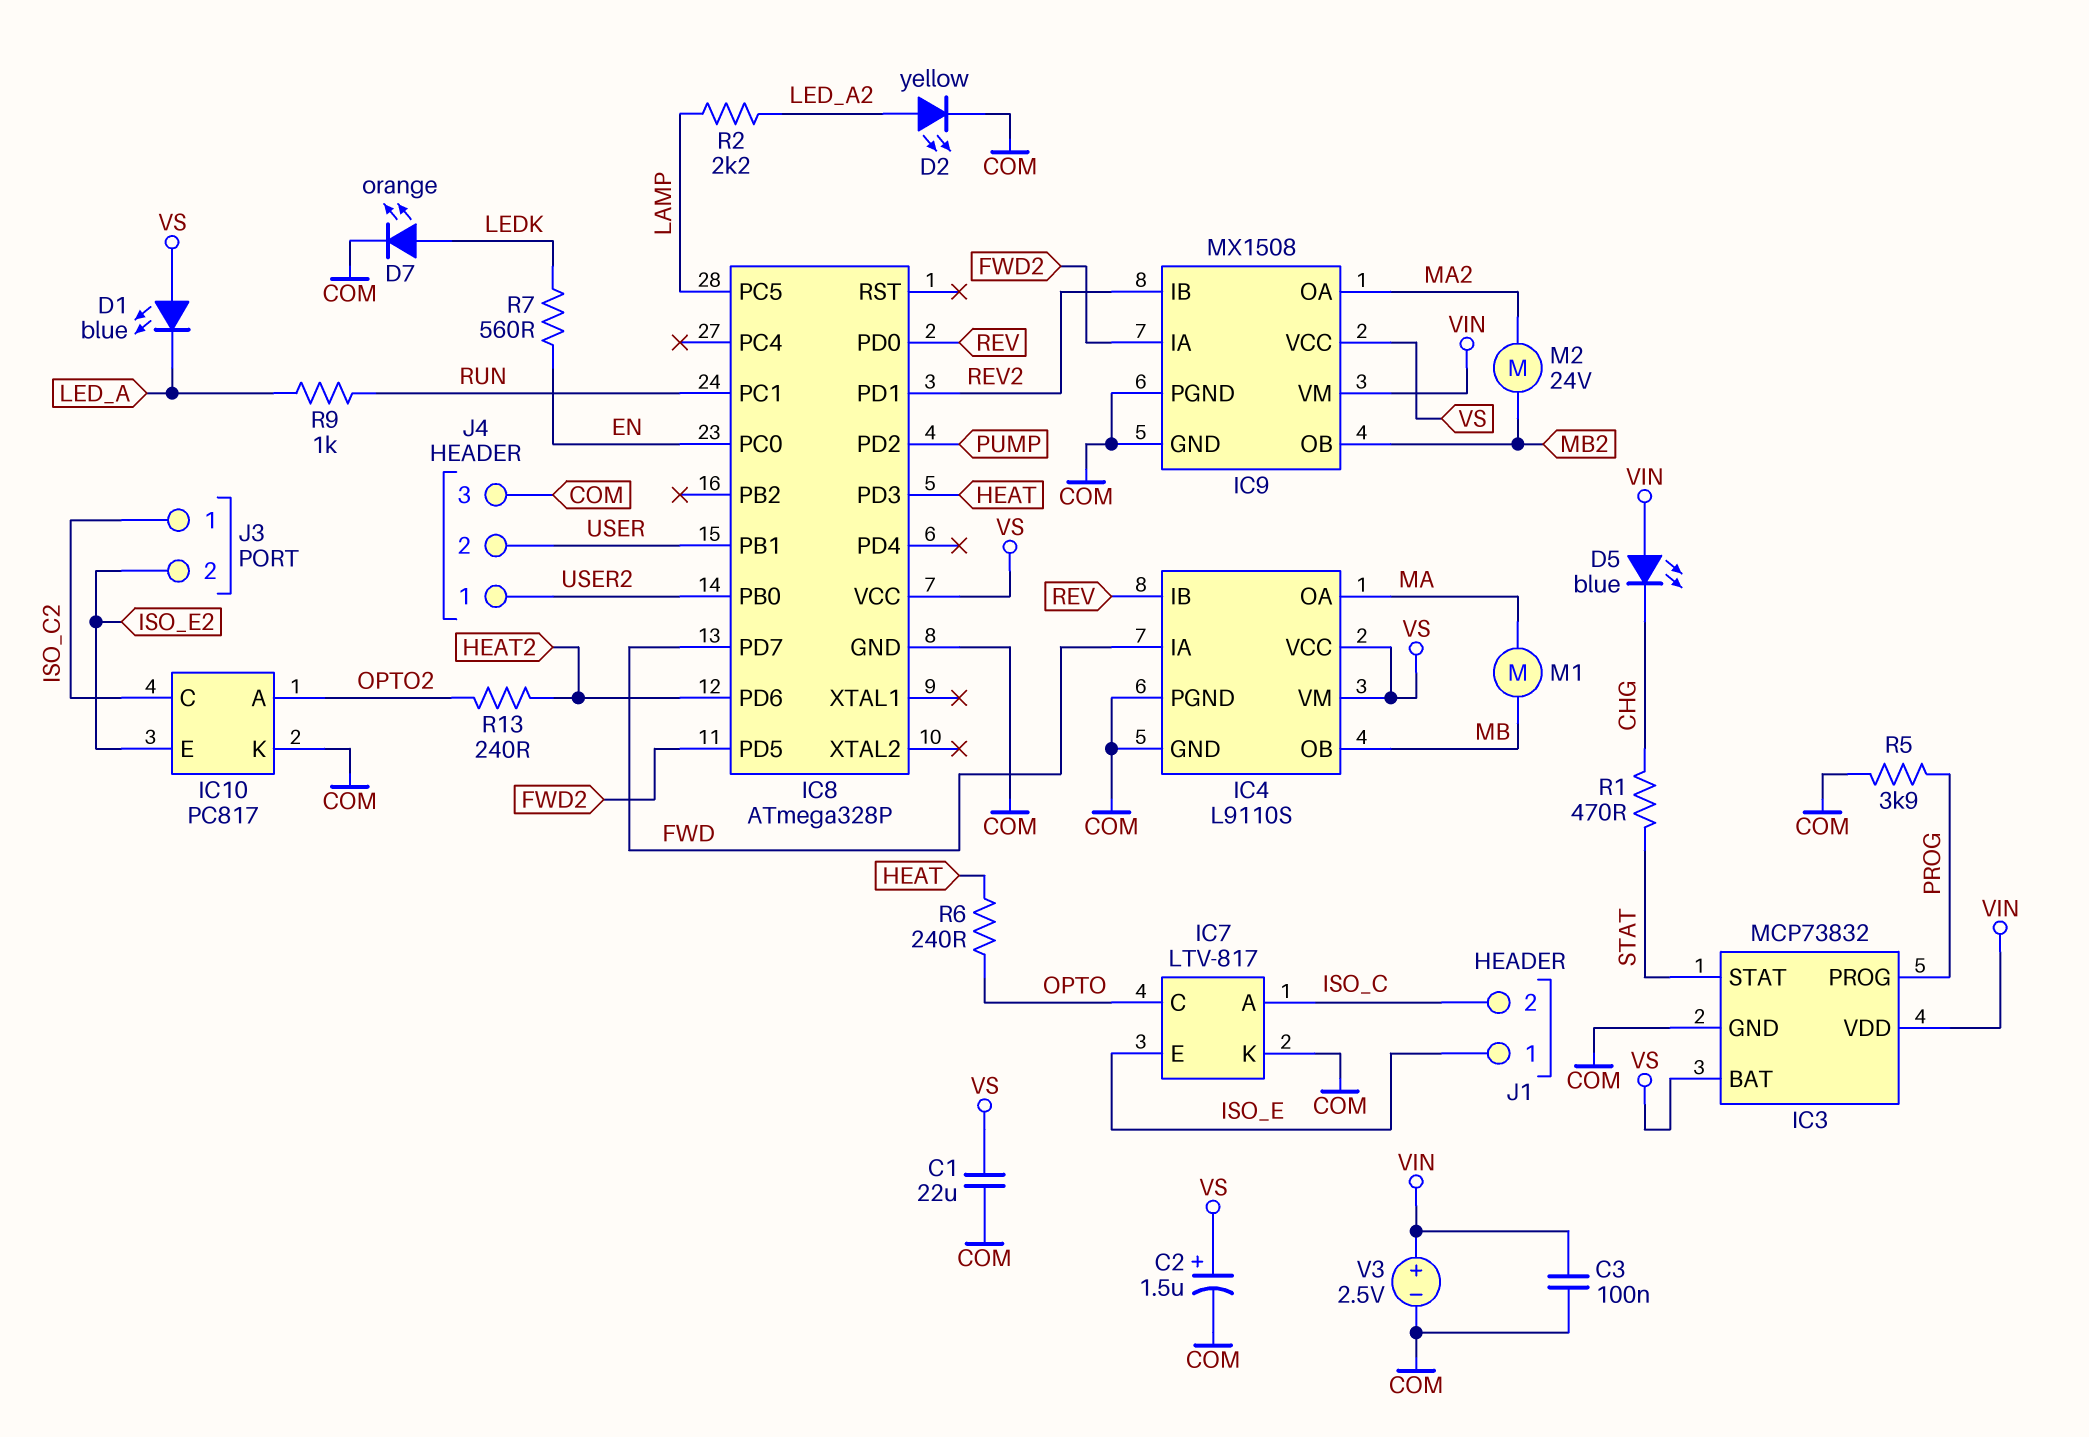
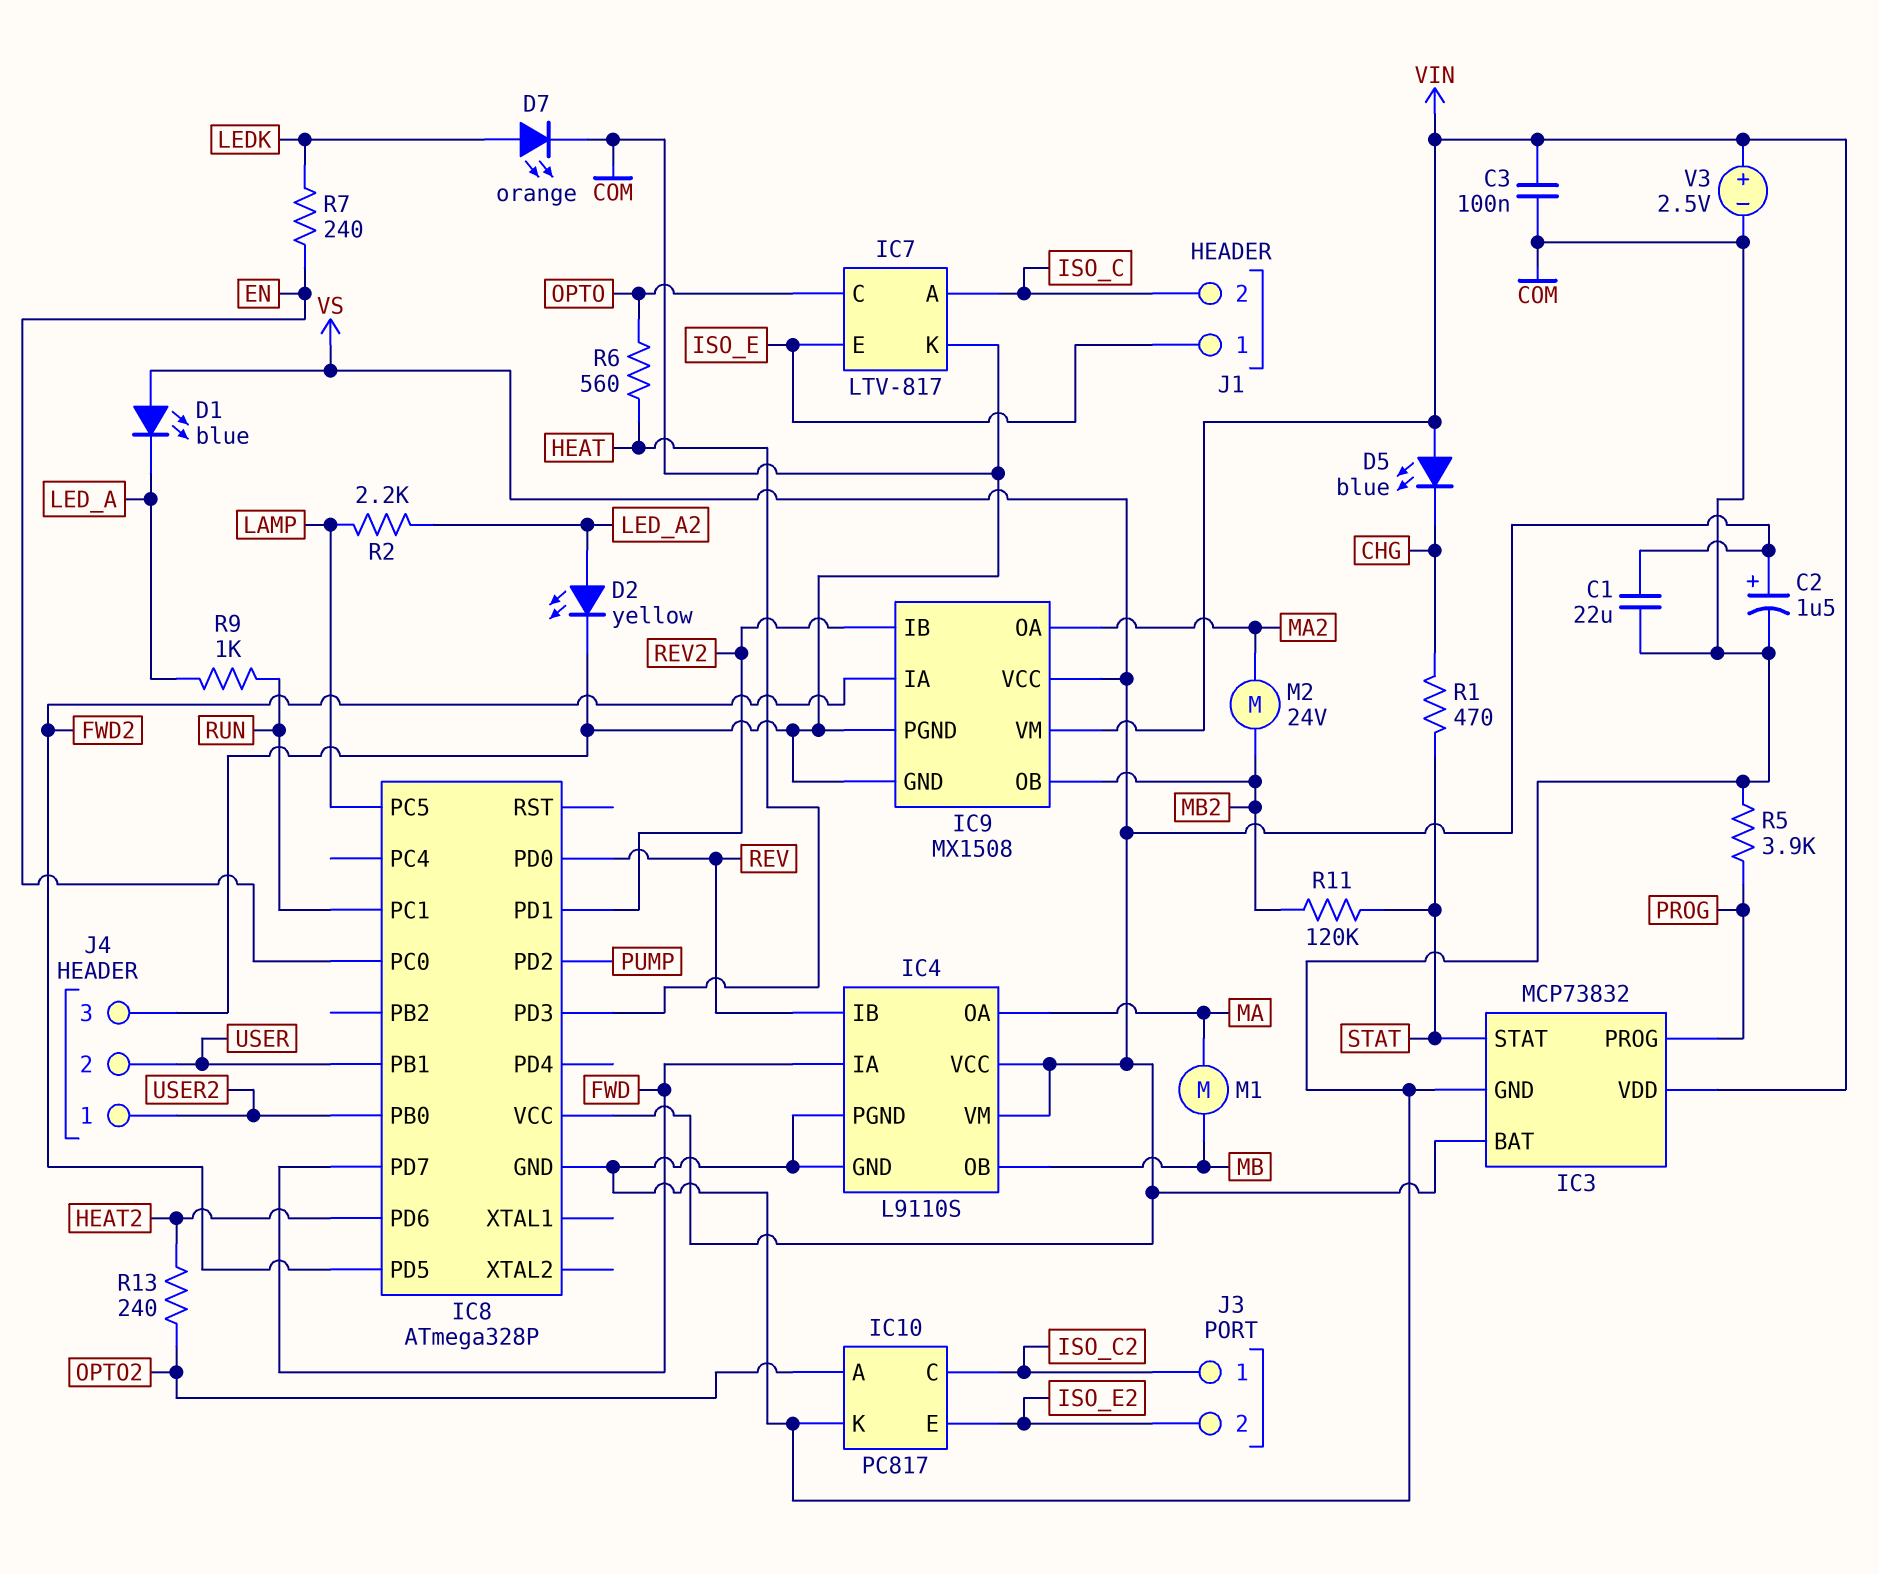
R6: 240 (HEAT, OPTO) -> 560 (HEAT, OPTO)
R7: 560 (EN, LEDK) -> 240 (EN, LEDK)
R11: none -> 120k (MB2, STAT)

